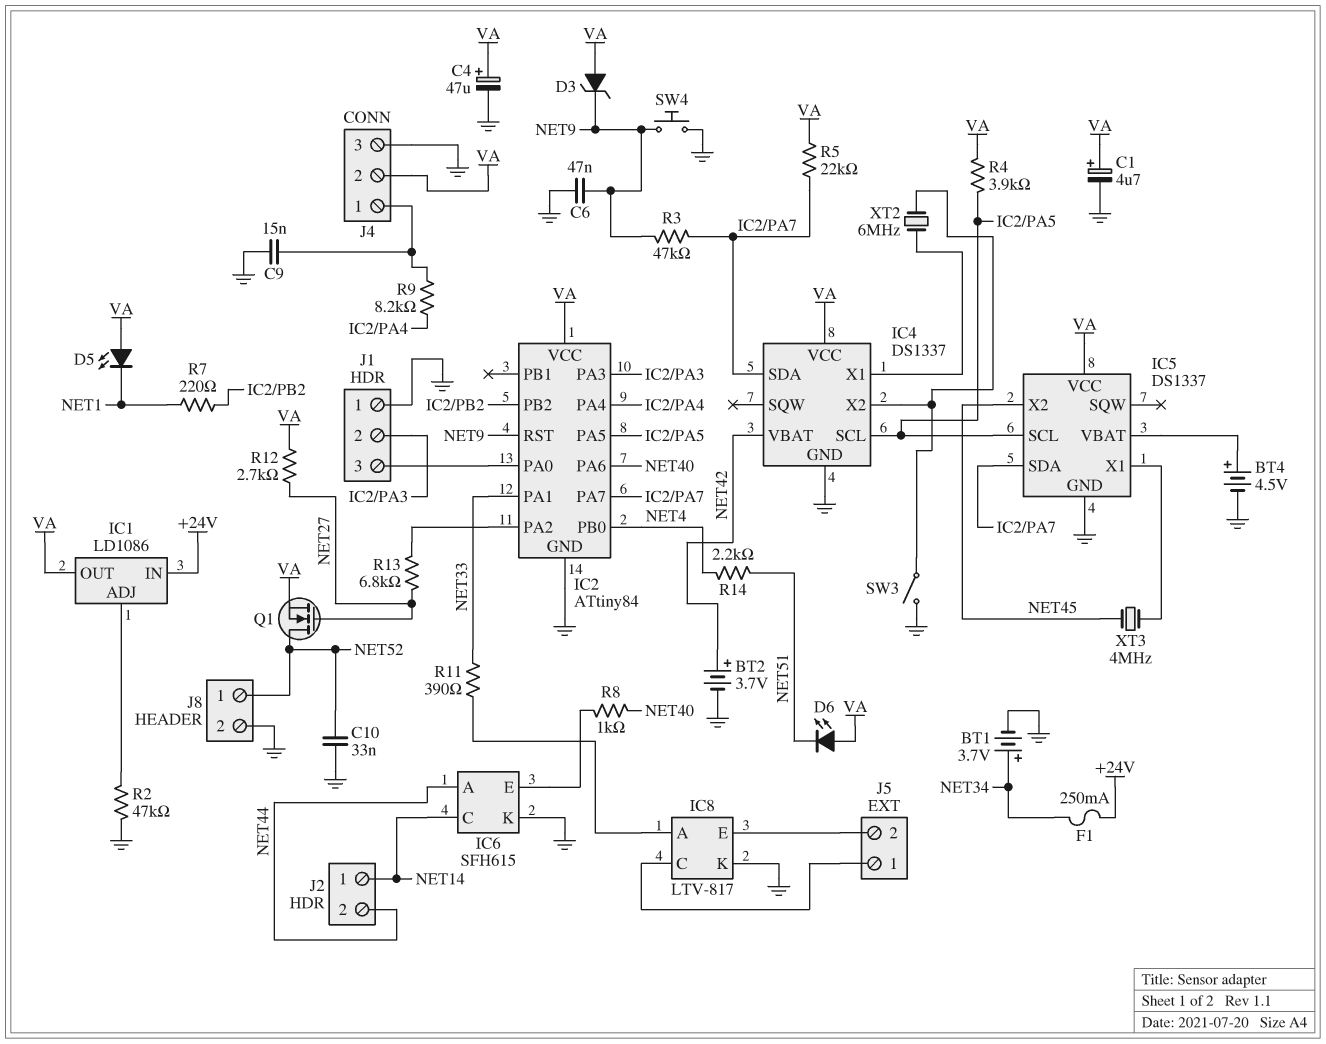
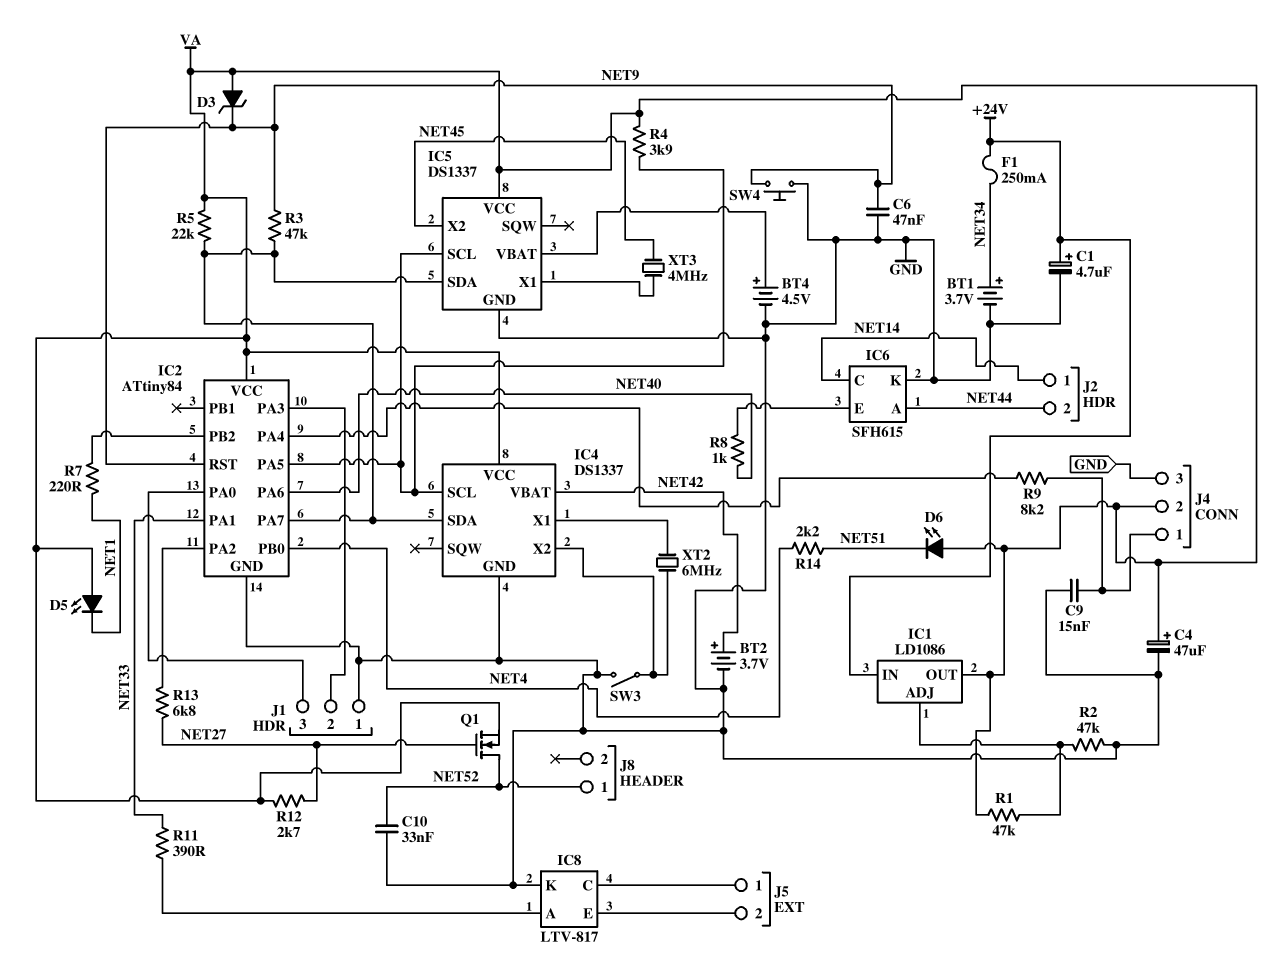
C1: 4.7uF (plus VA, minus GND) -> 4.7uF (plus +24V, minus GND)
J8 pin 2: GND -> none
R1: none -> 47k (IC1/ADJ, VA)

